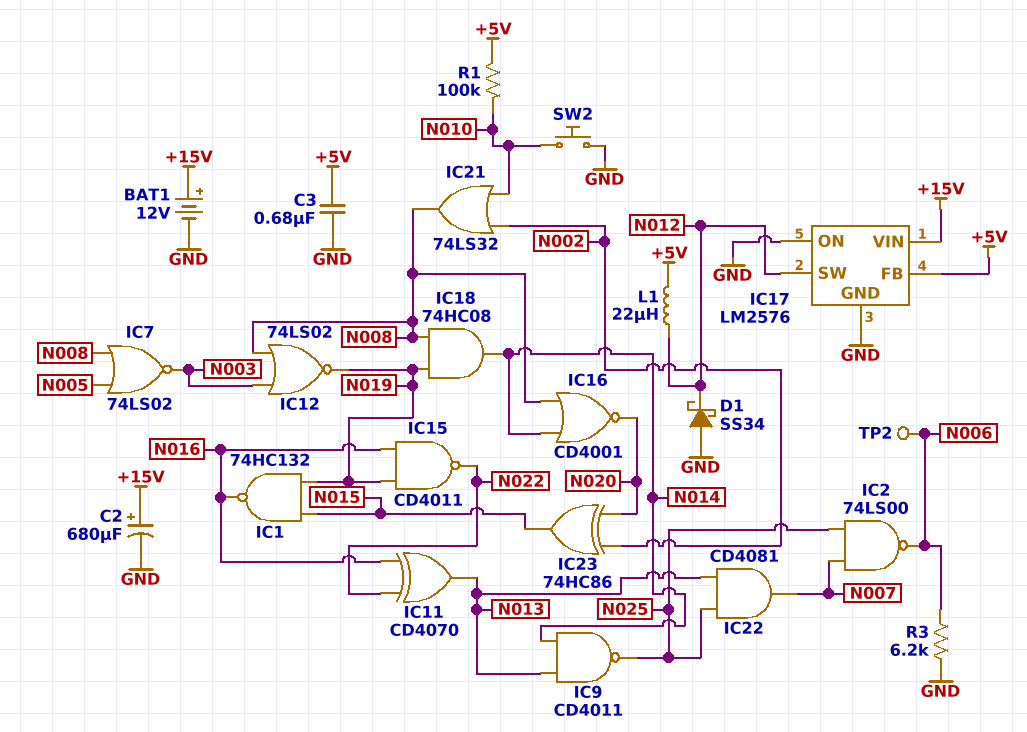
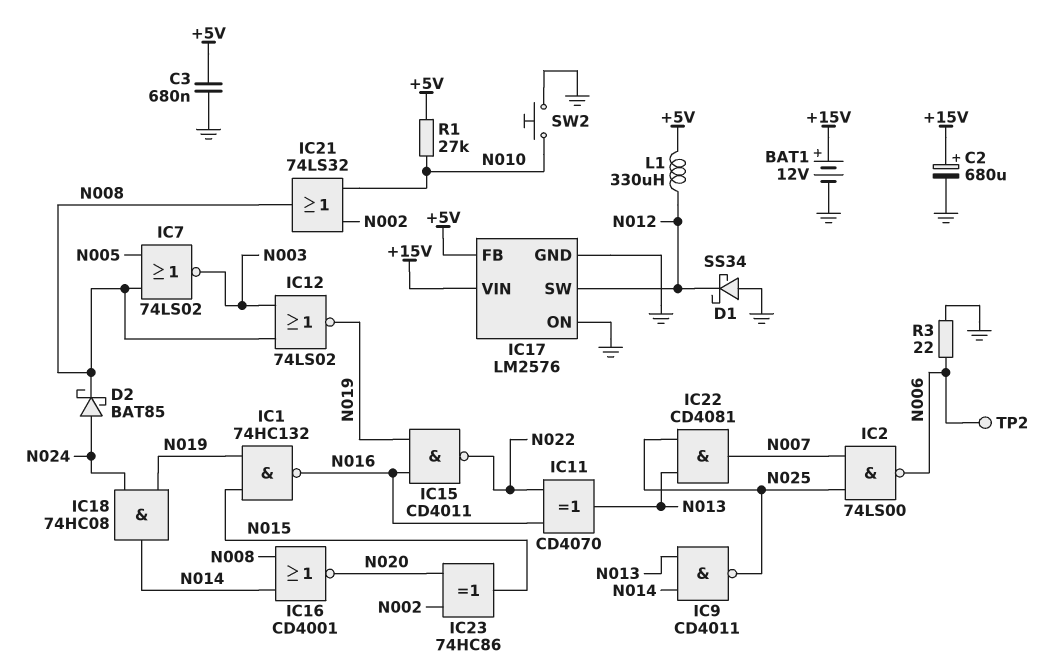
D2: none -> schottky BAT85 (A N024, K N008)
IC18: AND 74HC08 (in N008, in N019, out N014) -> AND 74HC08 (in N019, in N024, out N014)
L1: 22uH (+5V, N012) -> 330uH (+5V, N012)
R1: 100k (+5V, N010) -> 27k (+5V, N010)
R3: 6.2k (GND, N006) -> 22 (GND, N006)

